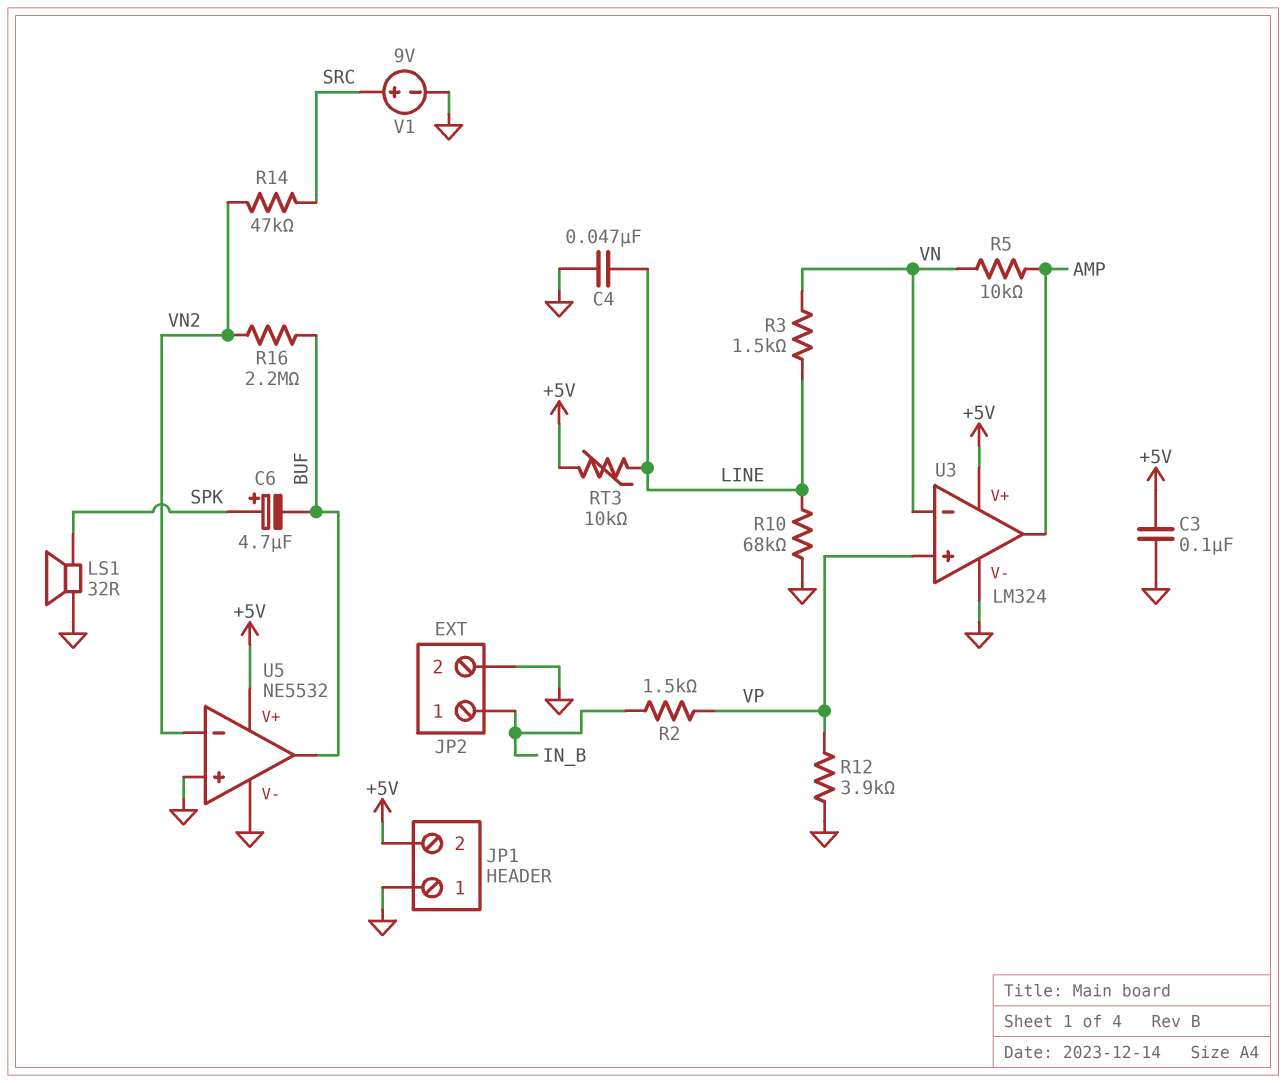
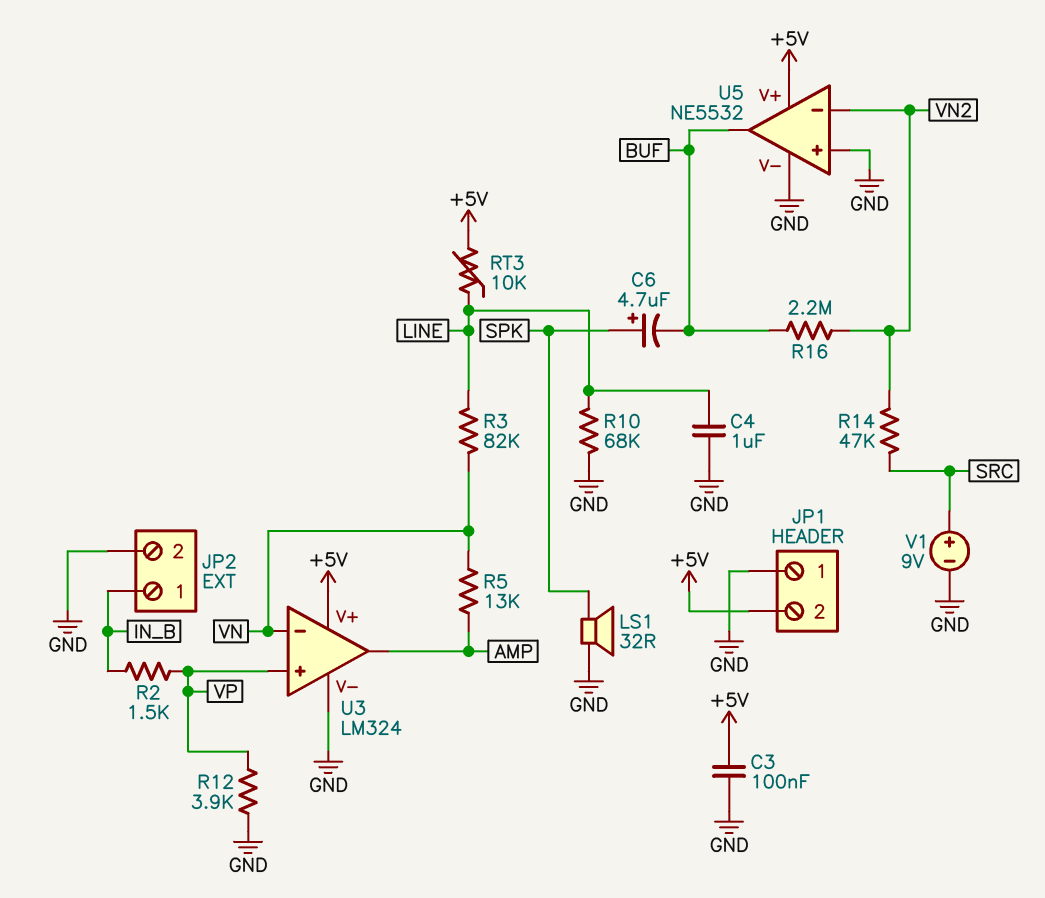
C4: 47nF (GND, LINE) -> 1uF (GND, LINE)
R3: 1.5k (LINE, VN) -> 82k (LINE, VN)
R5: 10k (AMP, VN) -> 13k (AMP, VN)

